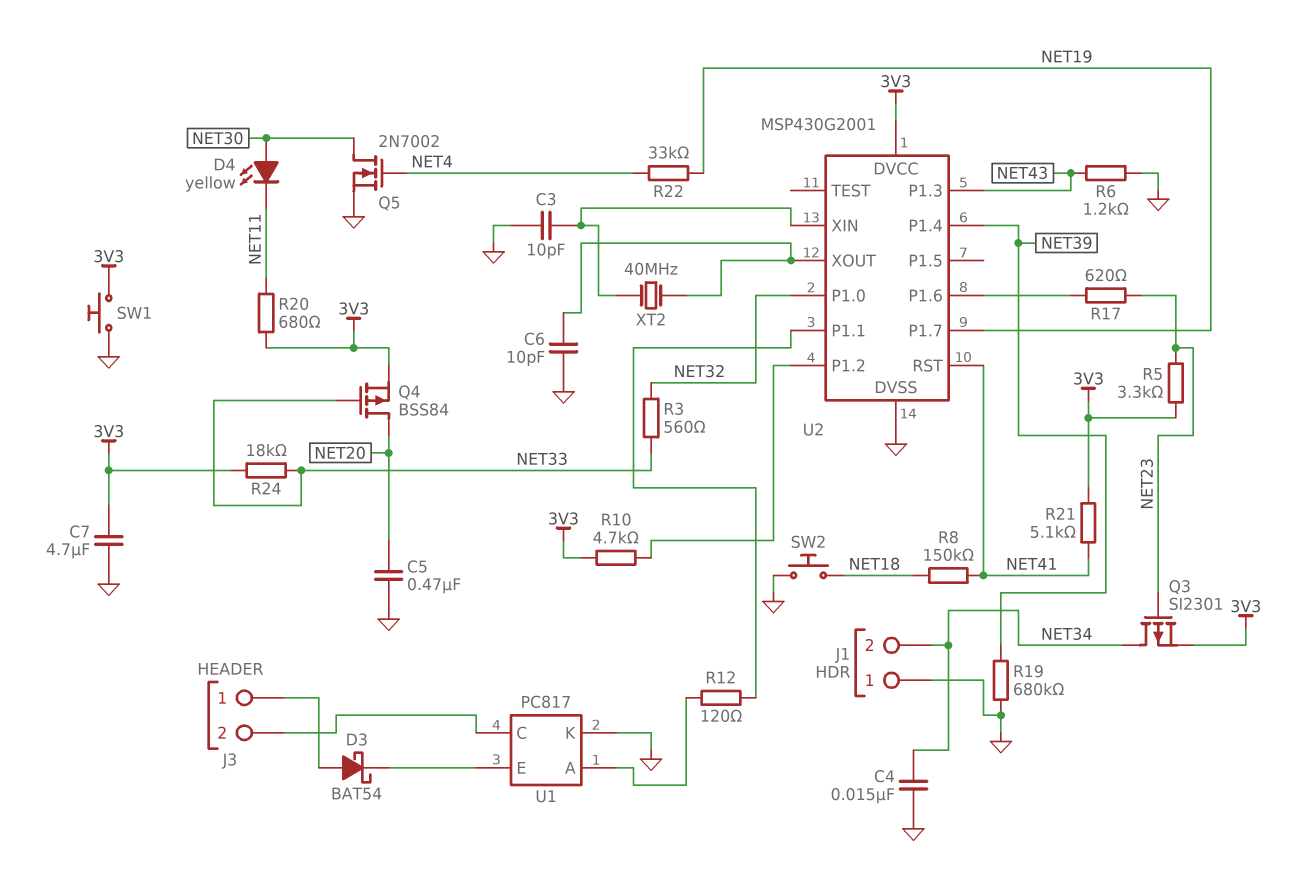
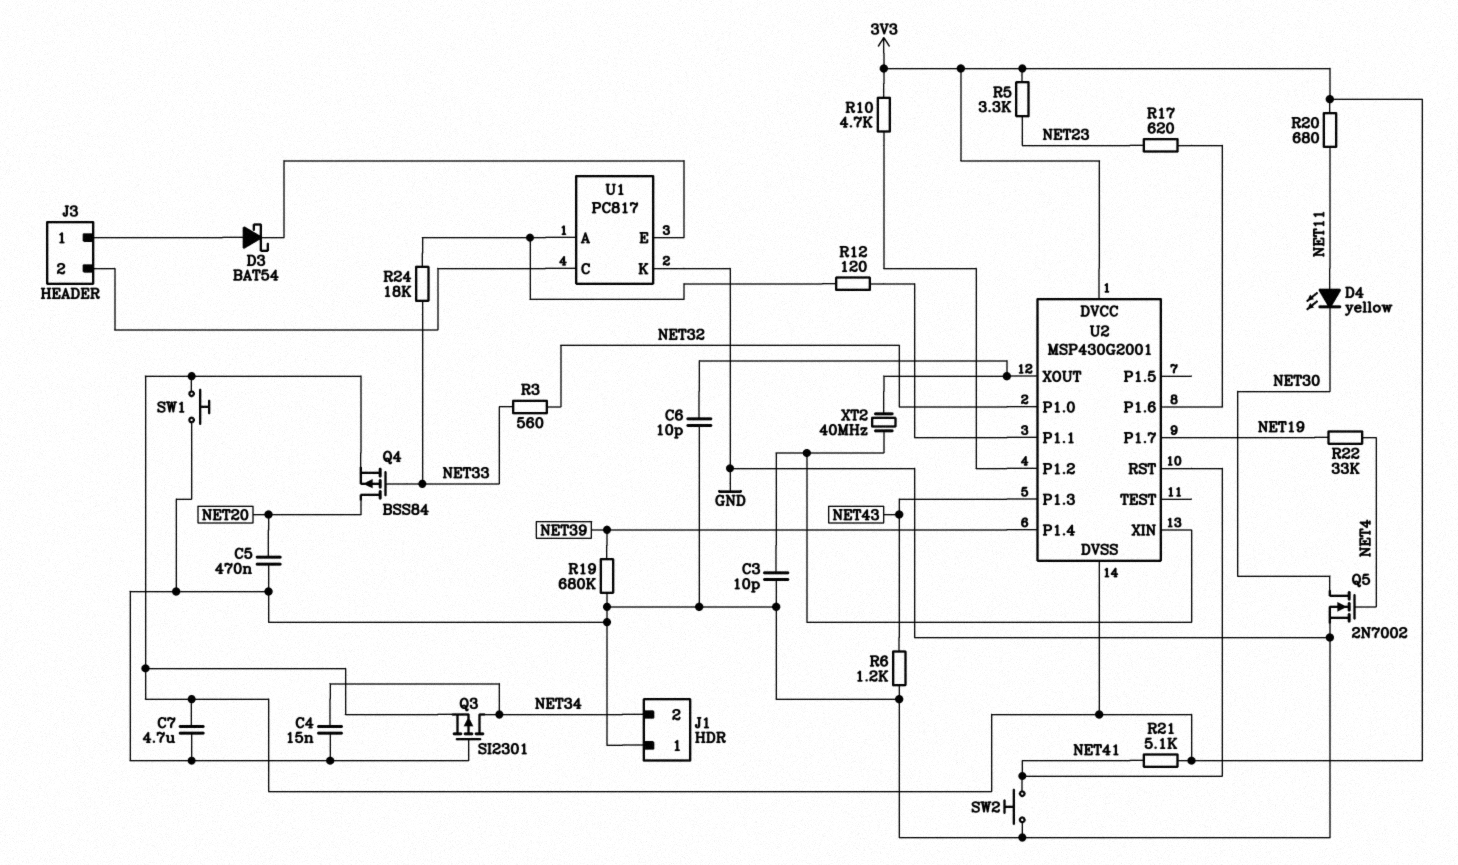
D4: LED yellow (A NET30, K NET11) -> LED yellow (A NET11, K NET30)
Q3: PMOS SI2301 (G NET23, D NET34, S 3V3) -> PMOS SI2301 (G GND, D NET34, S 3V3)
R8: 150k (NET18, NET41) -> none
R24: 18k (3V3, NET33) -> 18k (NET33, U1/A)
SW2: button (GND, NET18) -> button (GND, NET41)
U2 pin DVSS: GND -> 3V3

